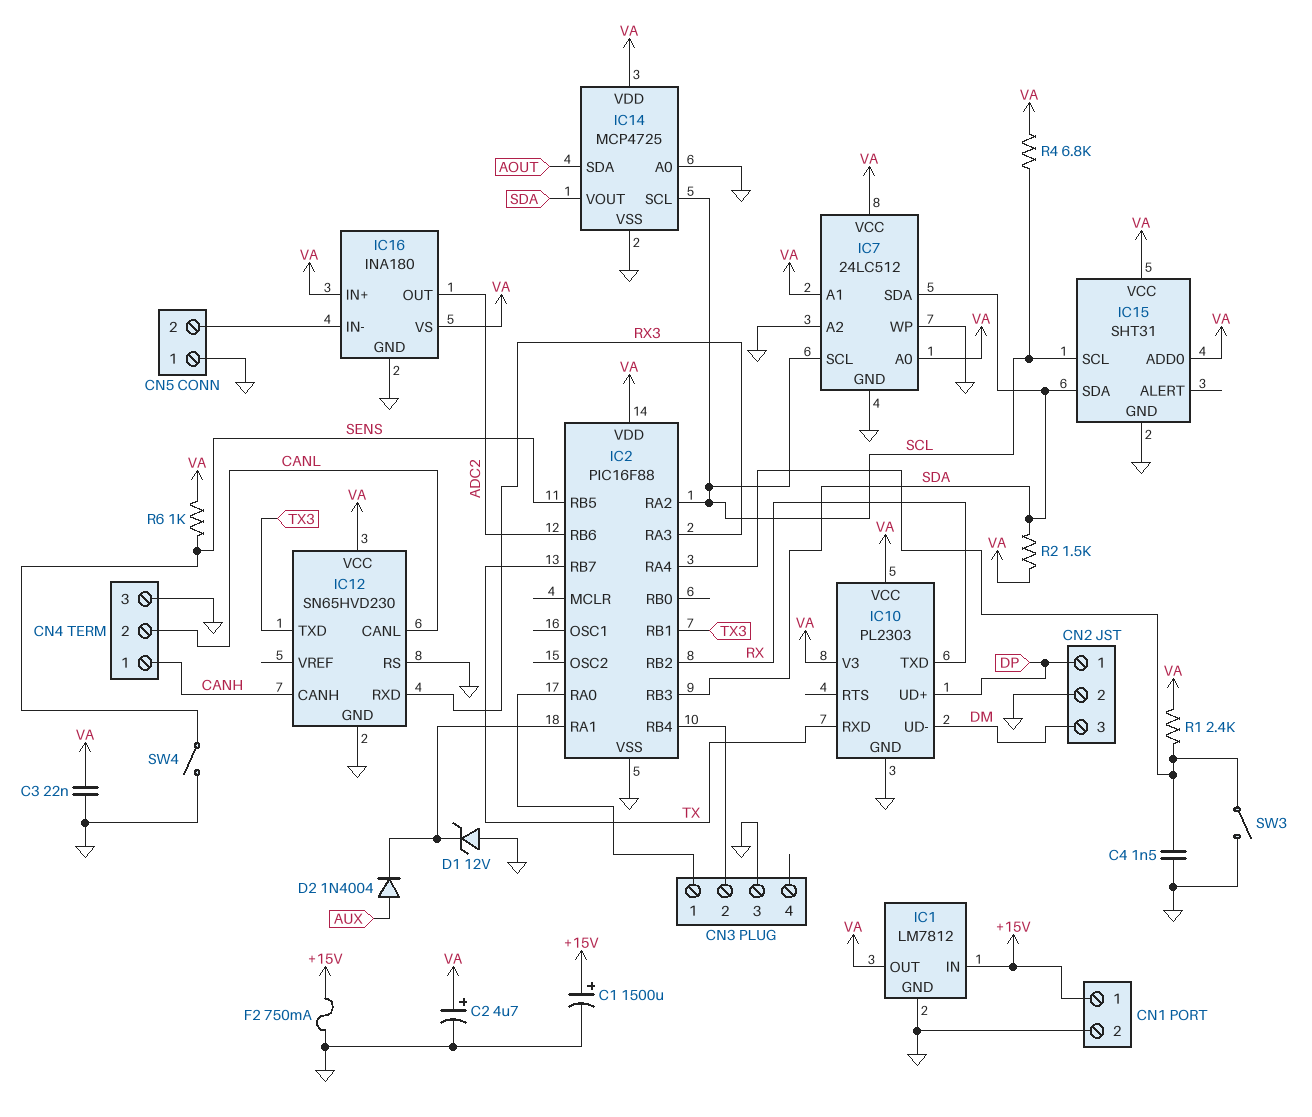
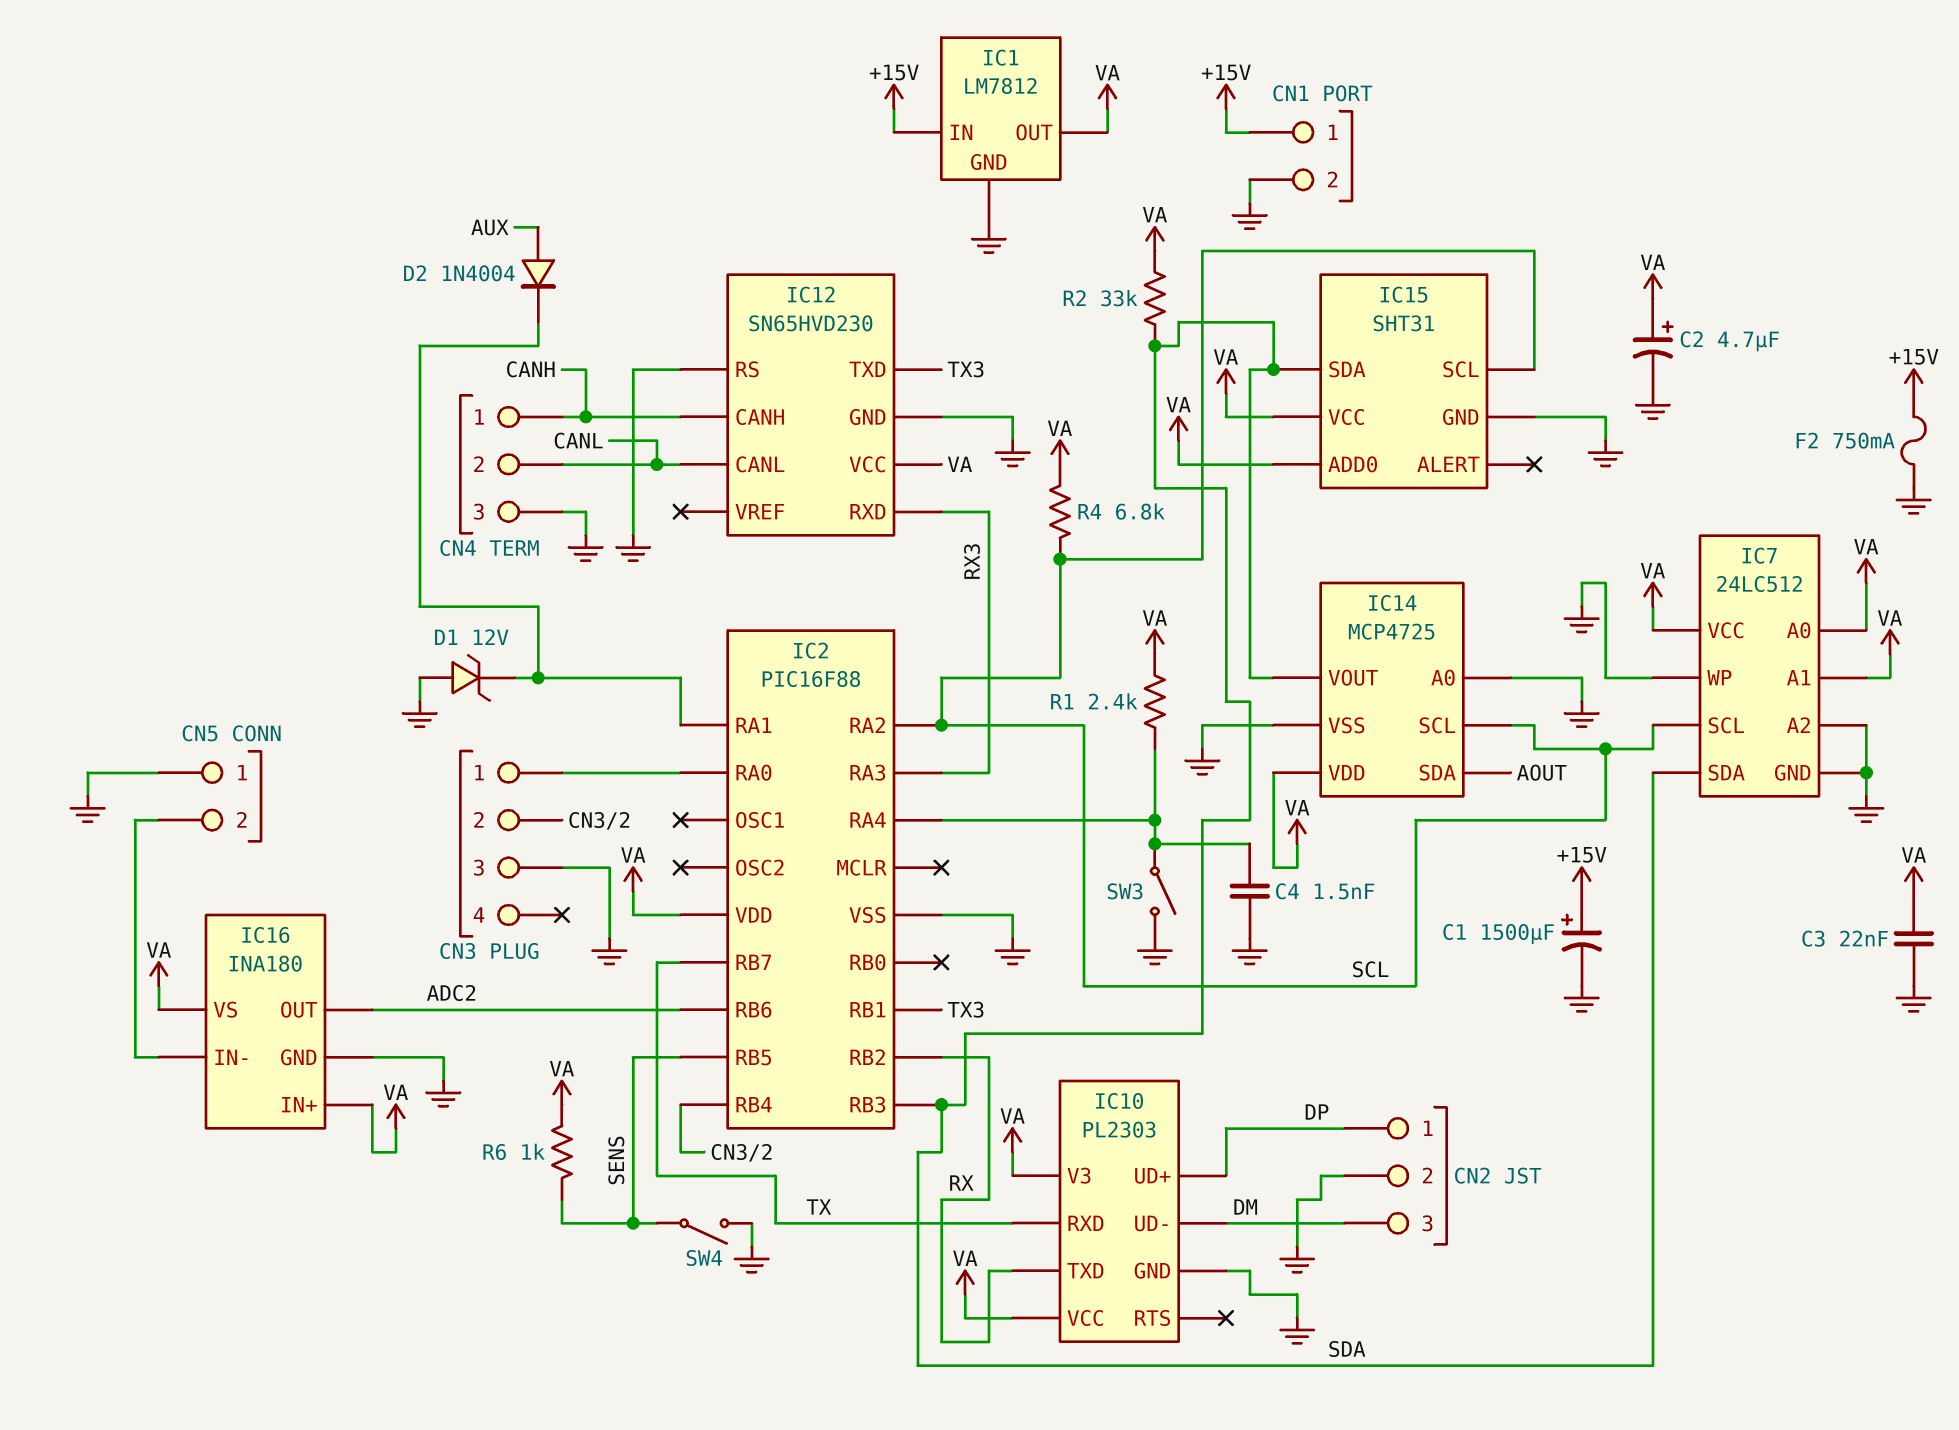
R2: 1.5k (SDA, VA) -> 33k (SDA, VA)

